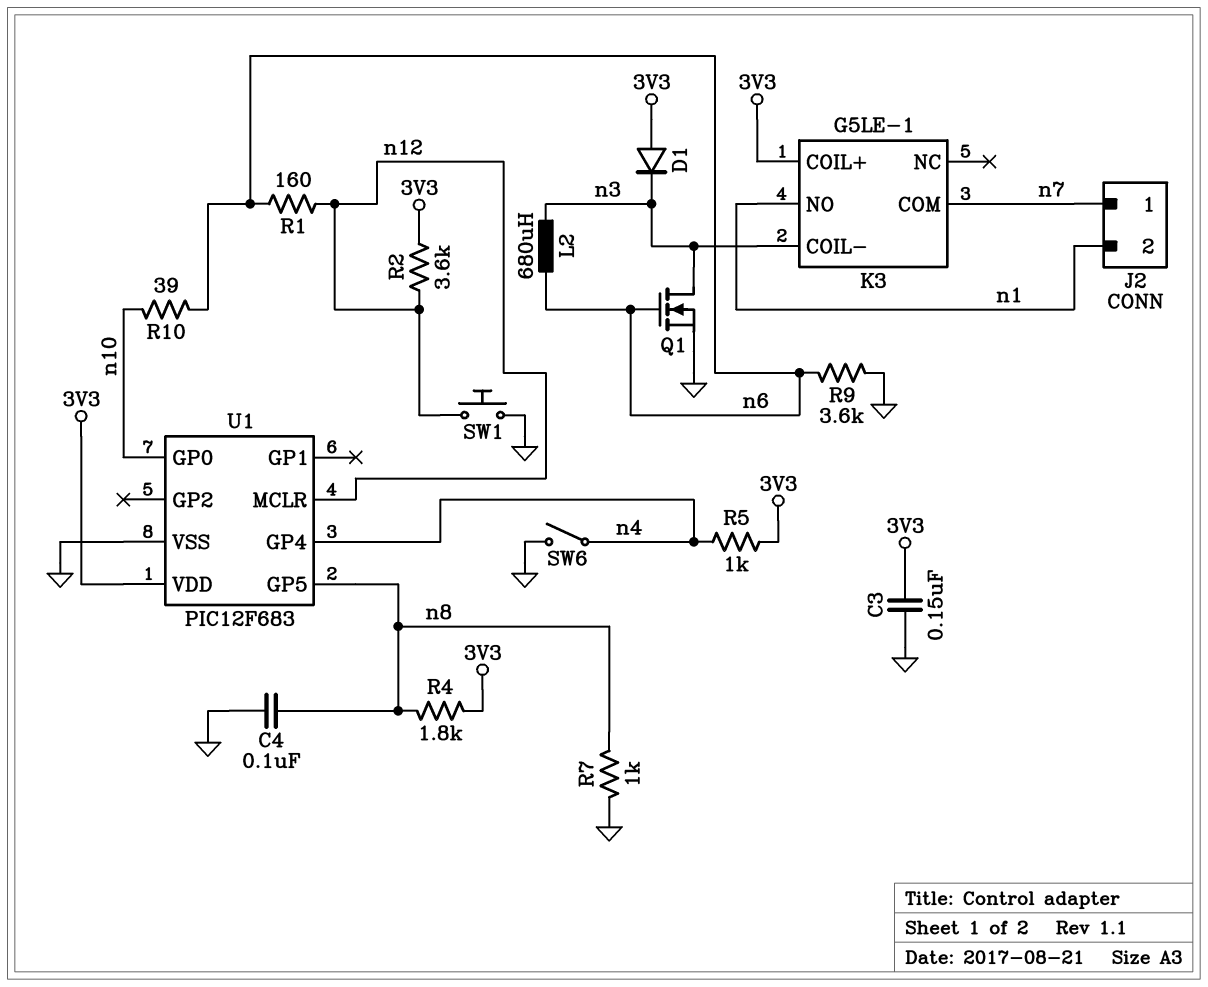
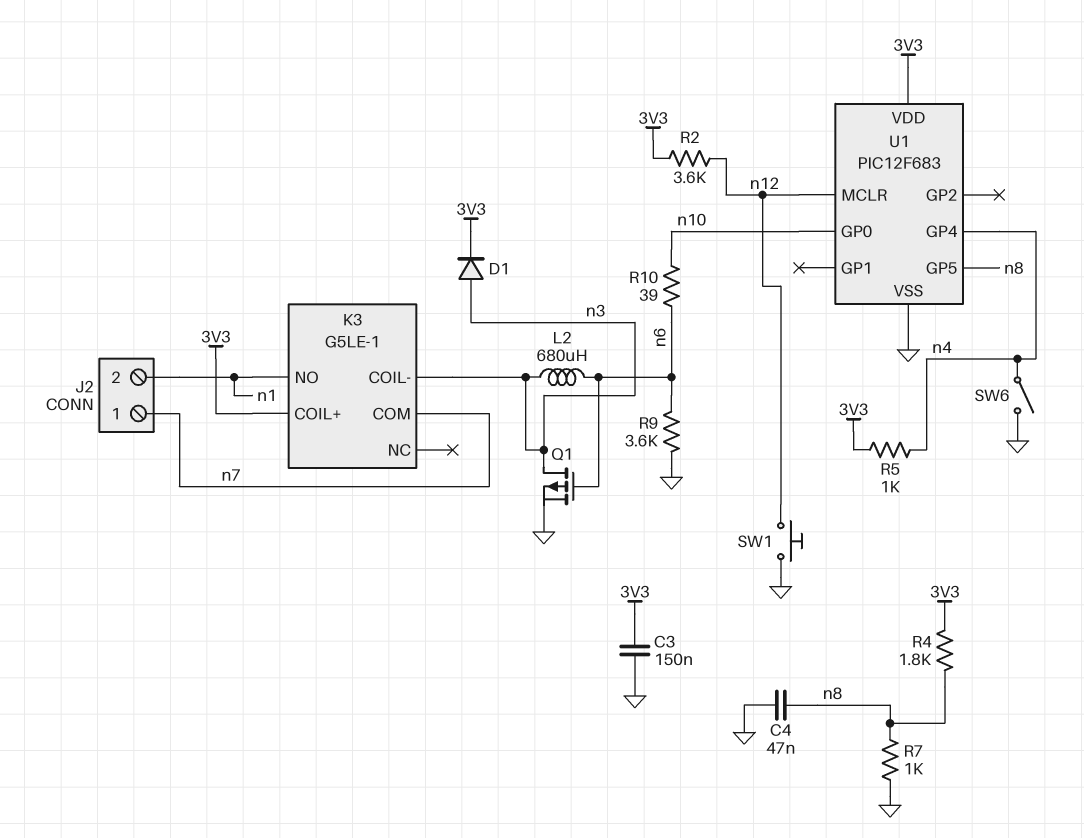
C4: 100nF (GND, n8) -> 47nF (GND, n8)
D1: diode (A 3V3, K n3) -> diode (A n3, K 3V3)
Q1: NMOS (G n6, D n3, S GND) -> PMOS (G n6, D n3, S GND)
R1: 160 (n6, n12) -> none

